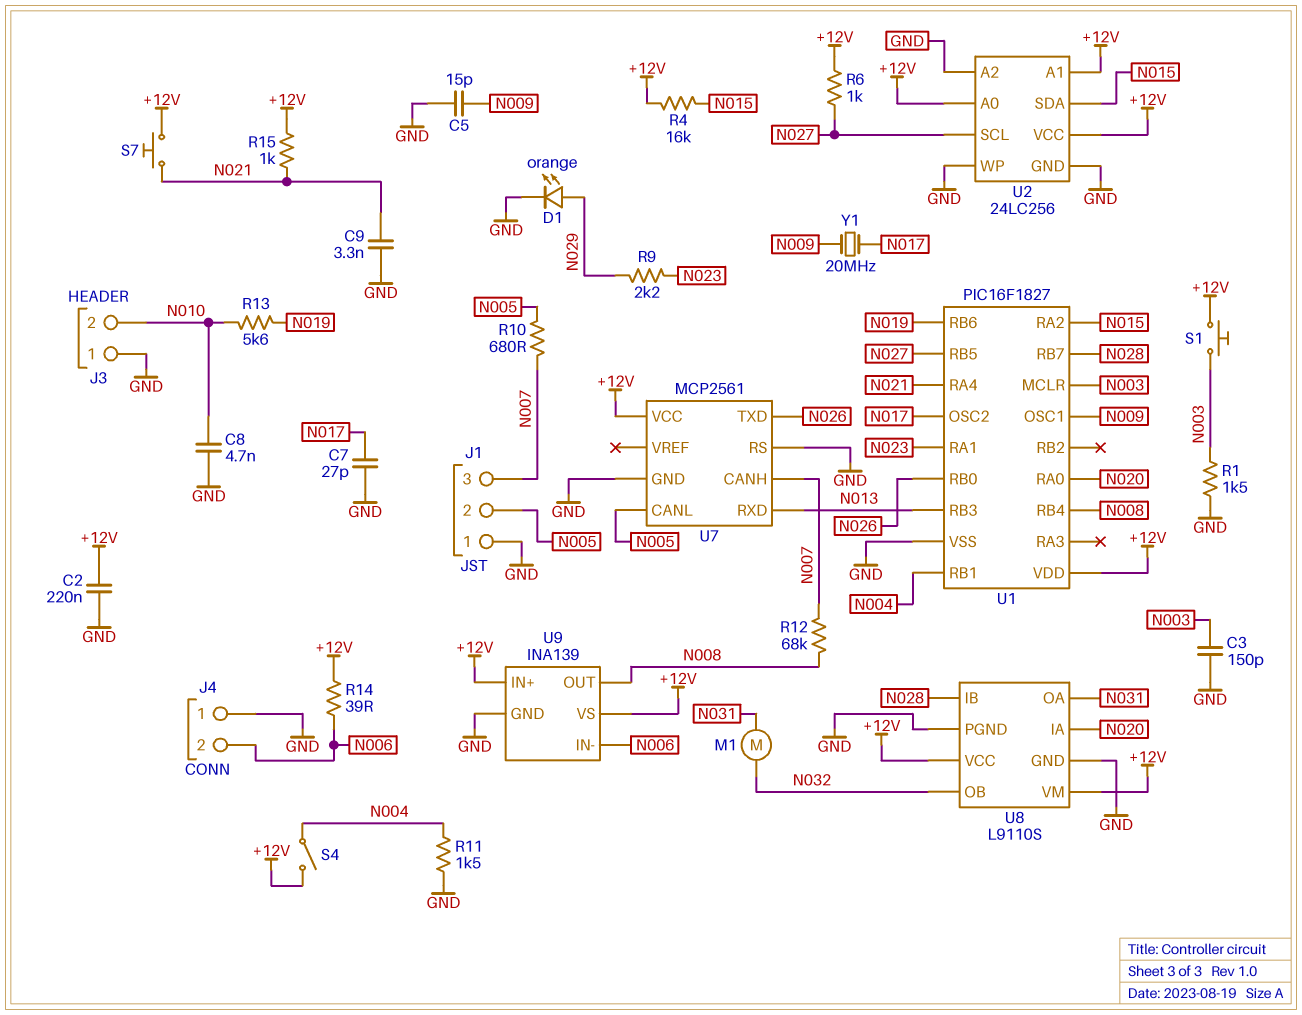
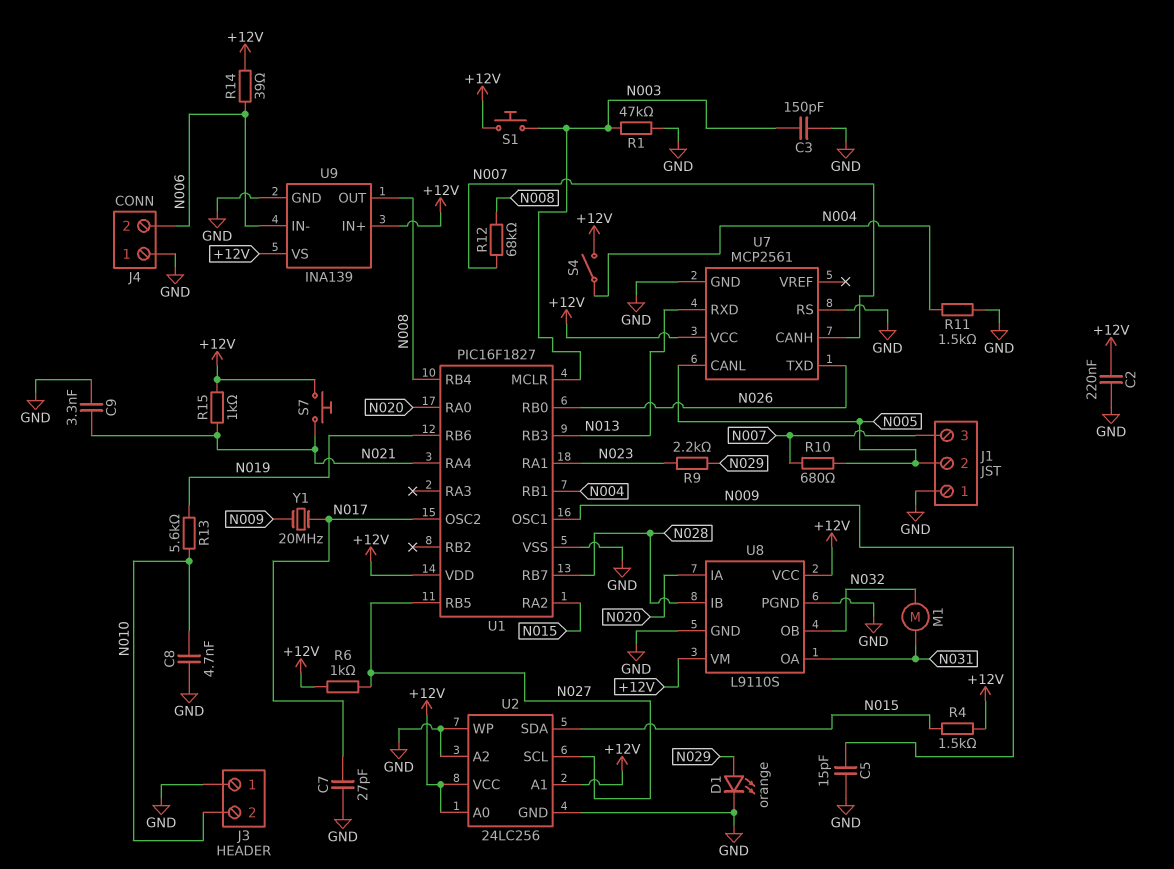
R1: 1.5k (GND, N003) -> 47k (GND, N003)
R4: 16k (+12V, N015) -> 1.5k (+12V, N015)

